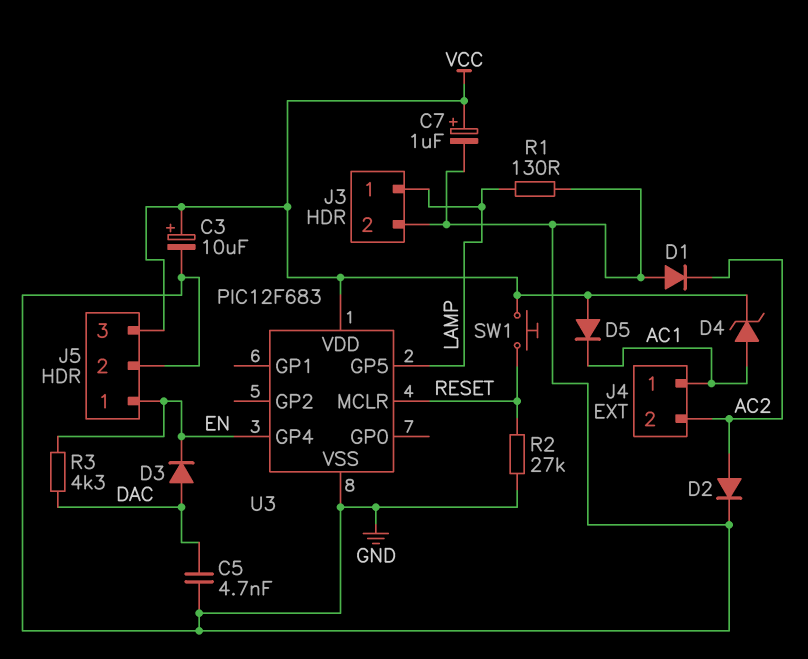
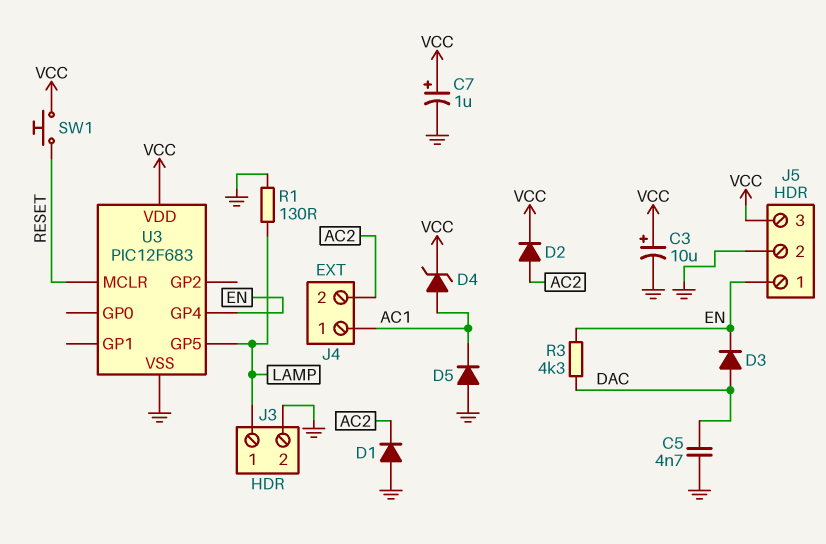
D2: diode (A AC2, K GND) -> diode (A AC2, K VCC)
D5: diode (A VCC, K AC1) -> diode (A GND, K AC1)
R2: 27k (GND, RESET) -> none

